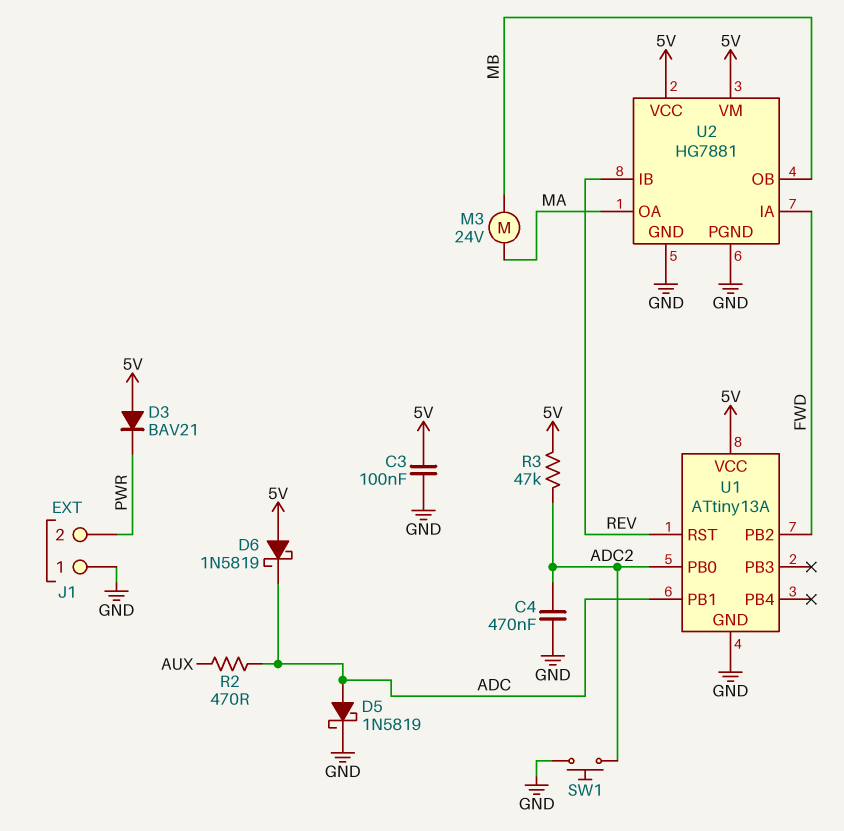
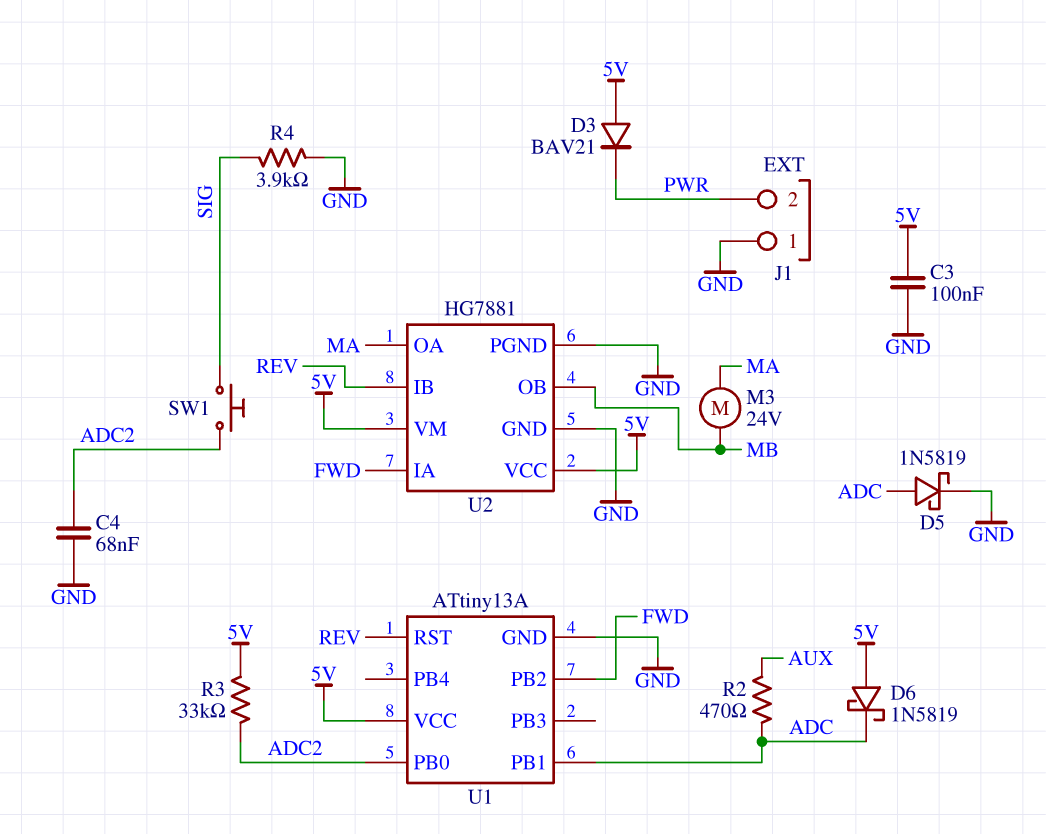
C4: 470nF (ADC2, GND) -> 68nF (ADC2, GND)
R3: 47k (5V, ADC2) -> 33k (5V, ADC2)
R4: none -> 3.9k (GND, SIG)
SW1: button (ADC2, GND) -> button (ADC2, SIG)

